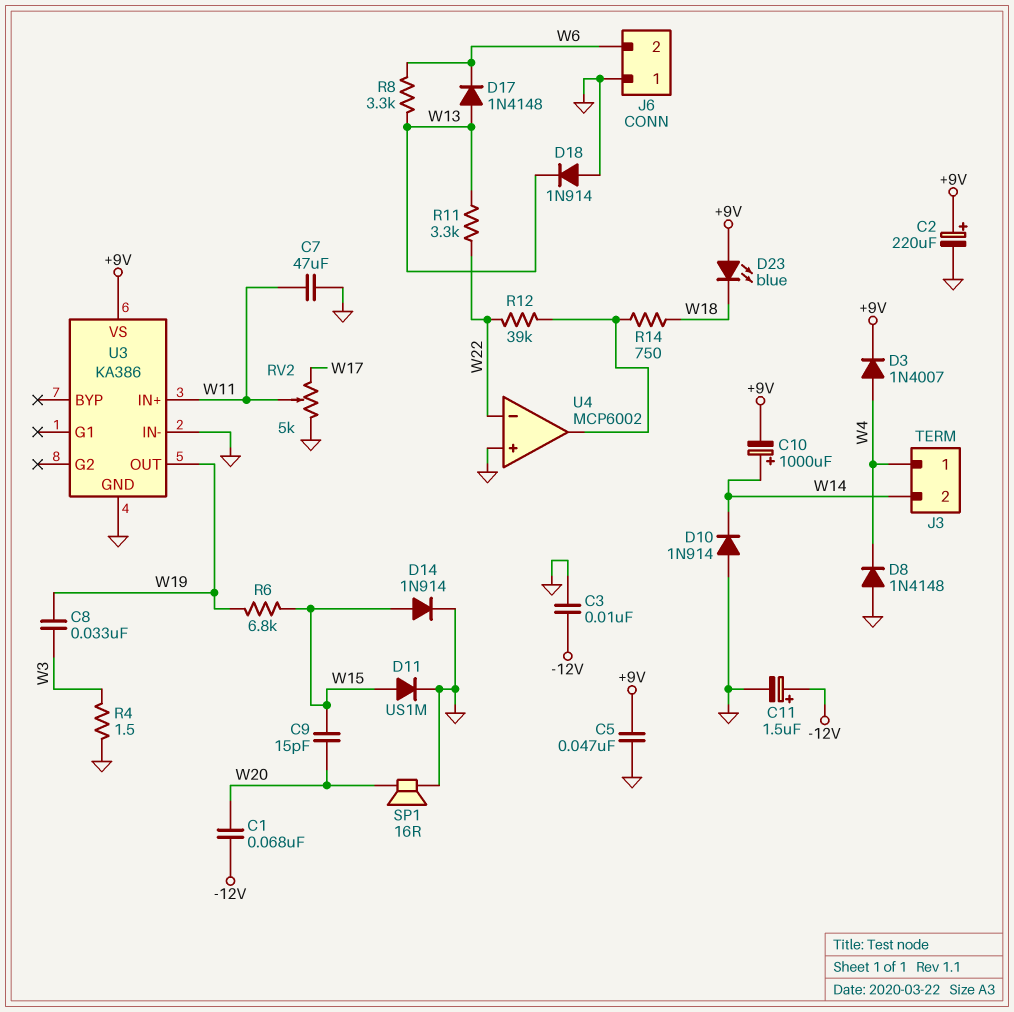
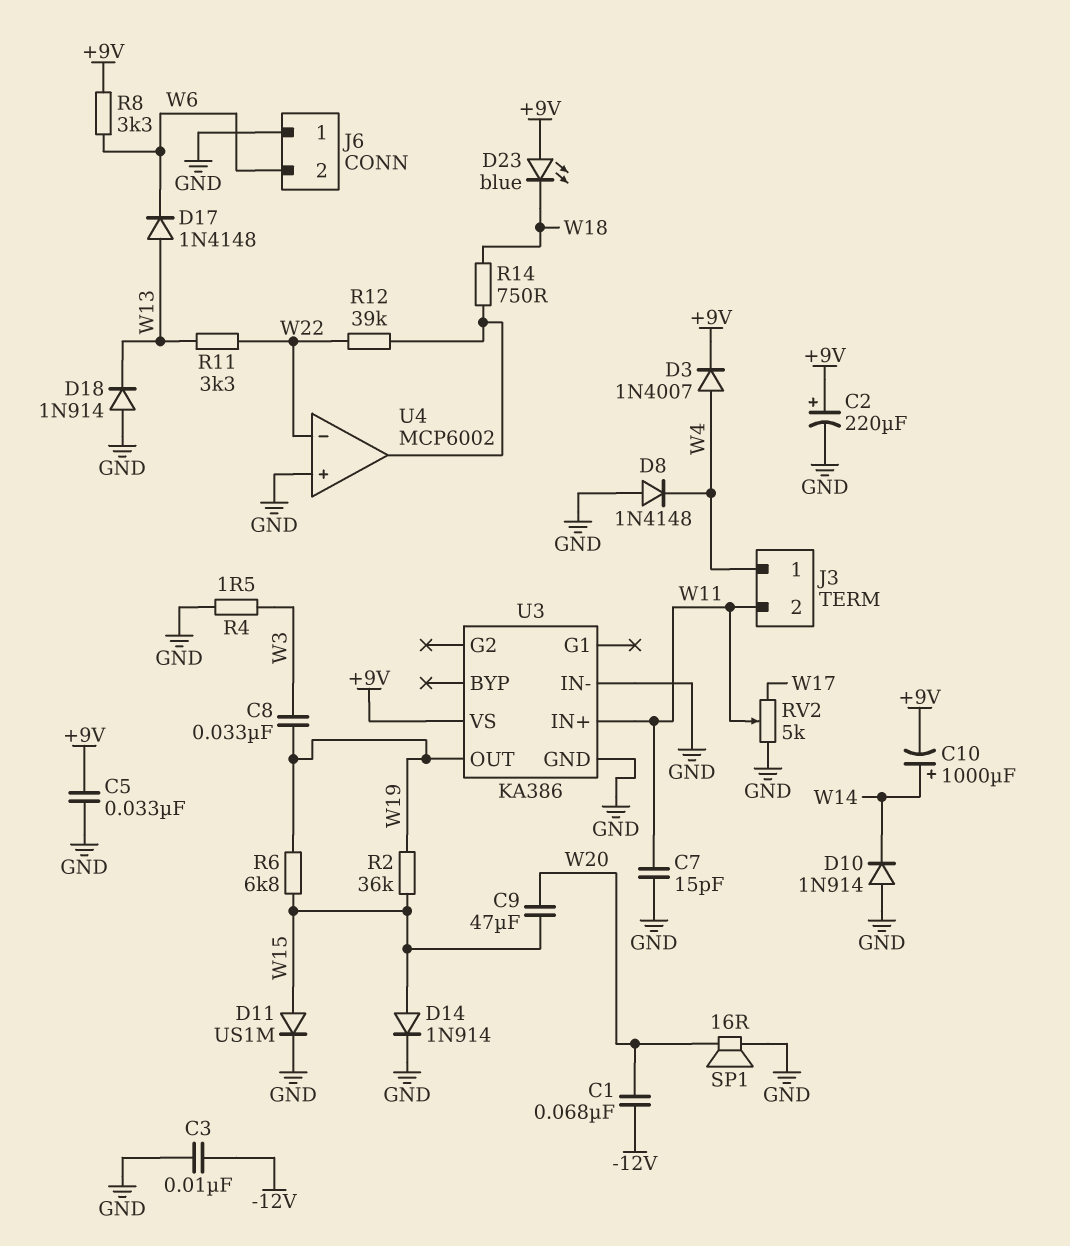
C5: 47nF (+9V, GND) -> 33nF (+9V, GND)
C7: 47uF (GND, W11) -> 15pF (GND, W11)
C9: 15pF (W15, W20) -> 47uF (W15, W20)
C11: 1.5uF (plus -12V, minus GND) -> none
J3 pin 2: W14 -> W11
R2: none -> 36k (W15, W19)
R8: 3.3k (W6, W13) -> 3.3k (+9V, W6)

